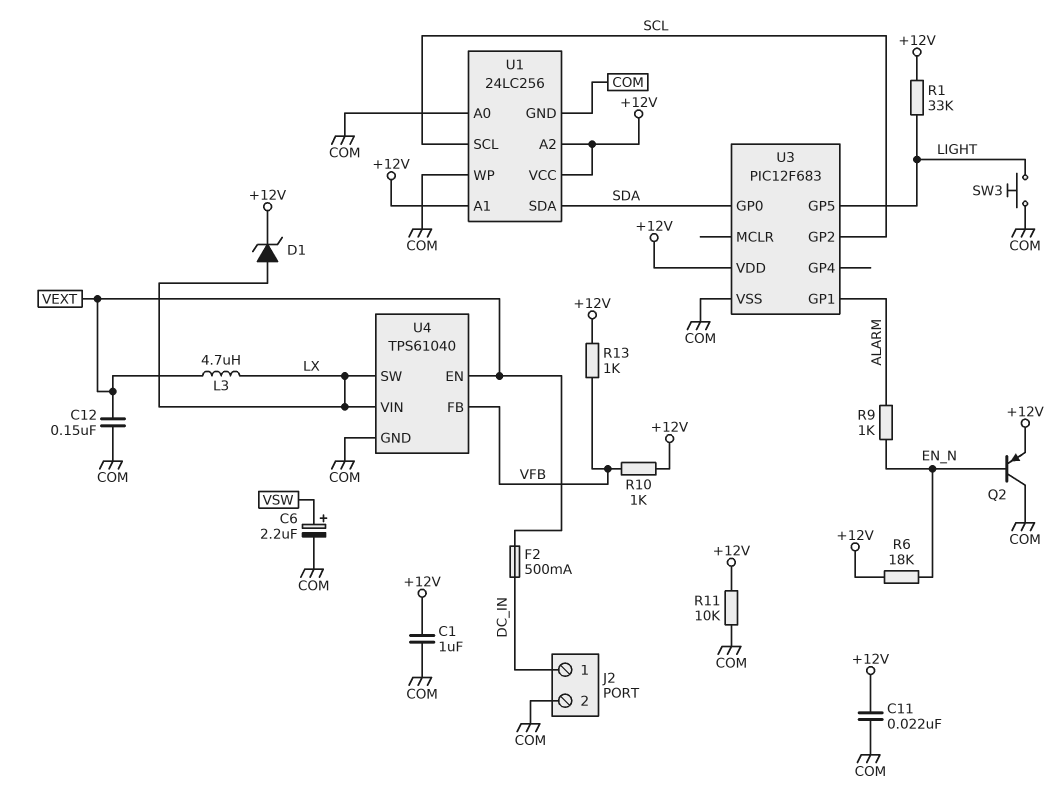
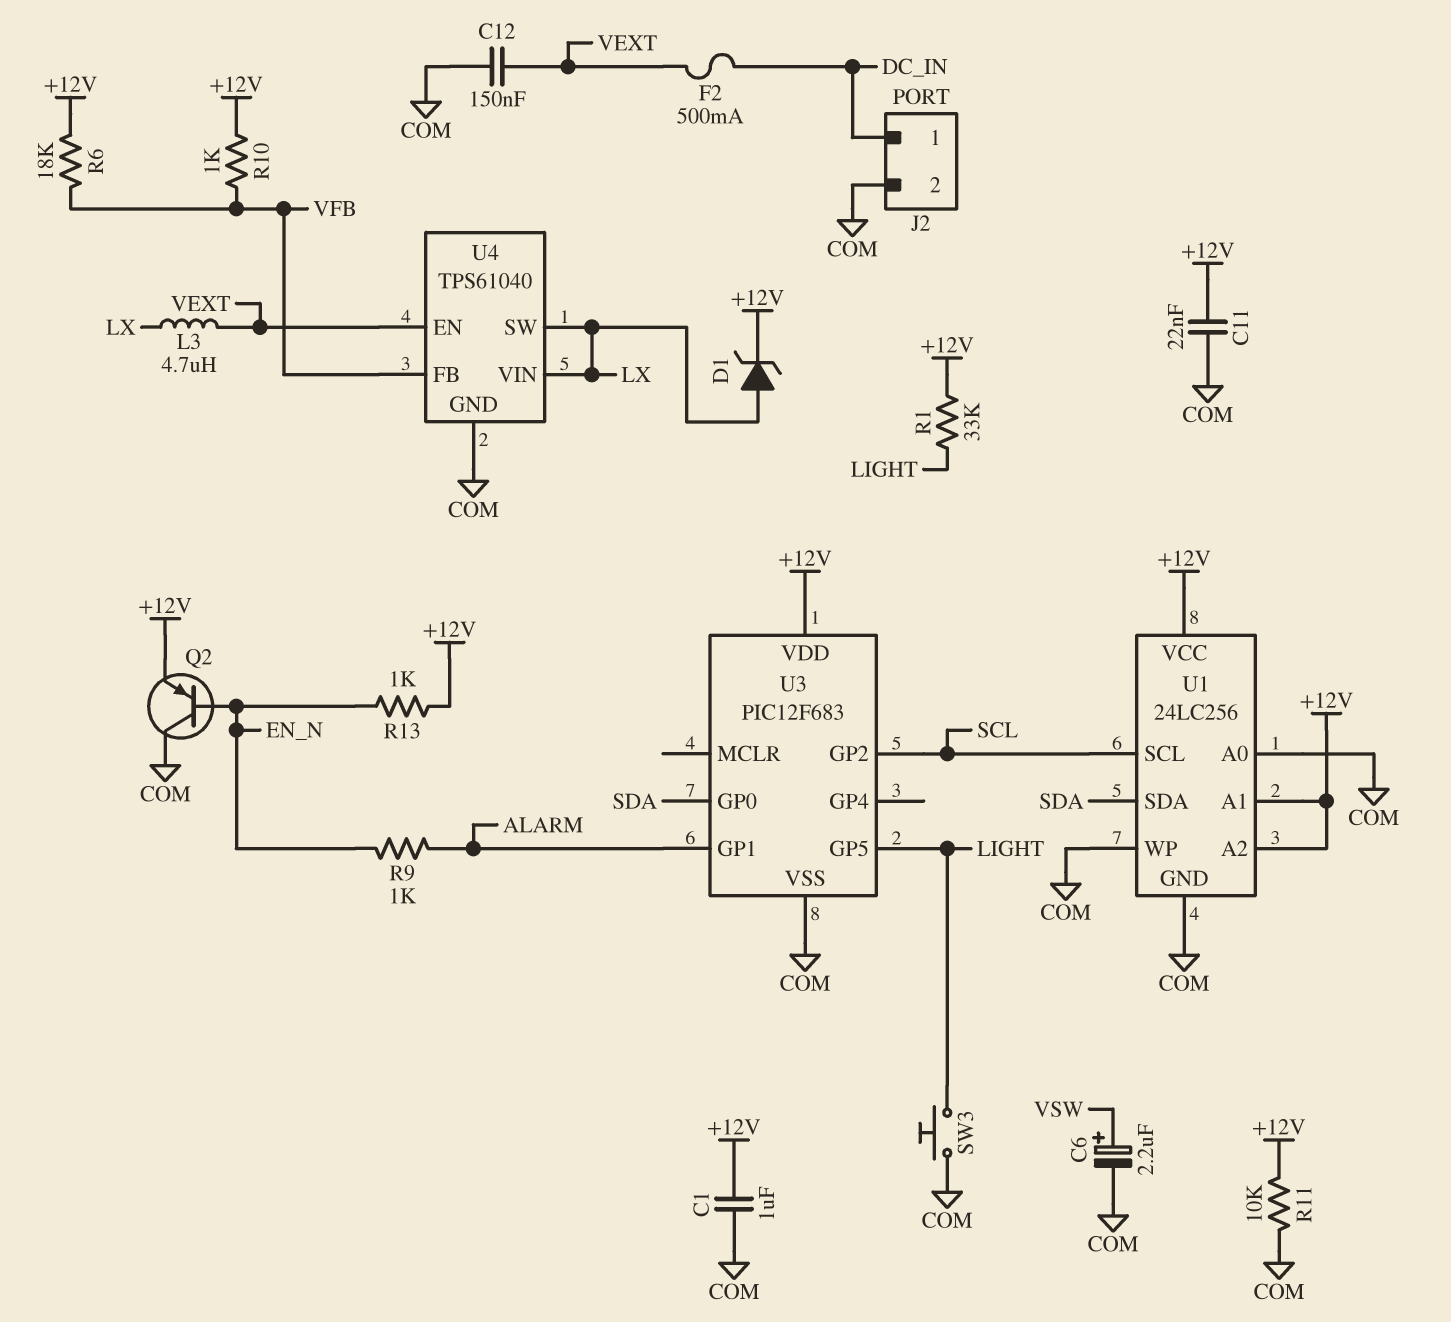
R6: 18k (+12V, EN_N) -> 18k (+12V, VFB)
R13: 1k (+12V, VFB) -> 1k (+12V, EN_N)

